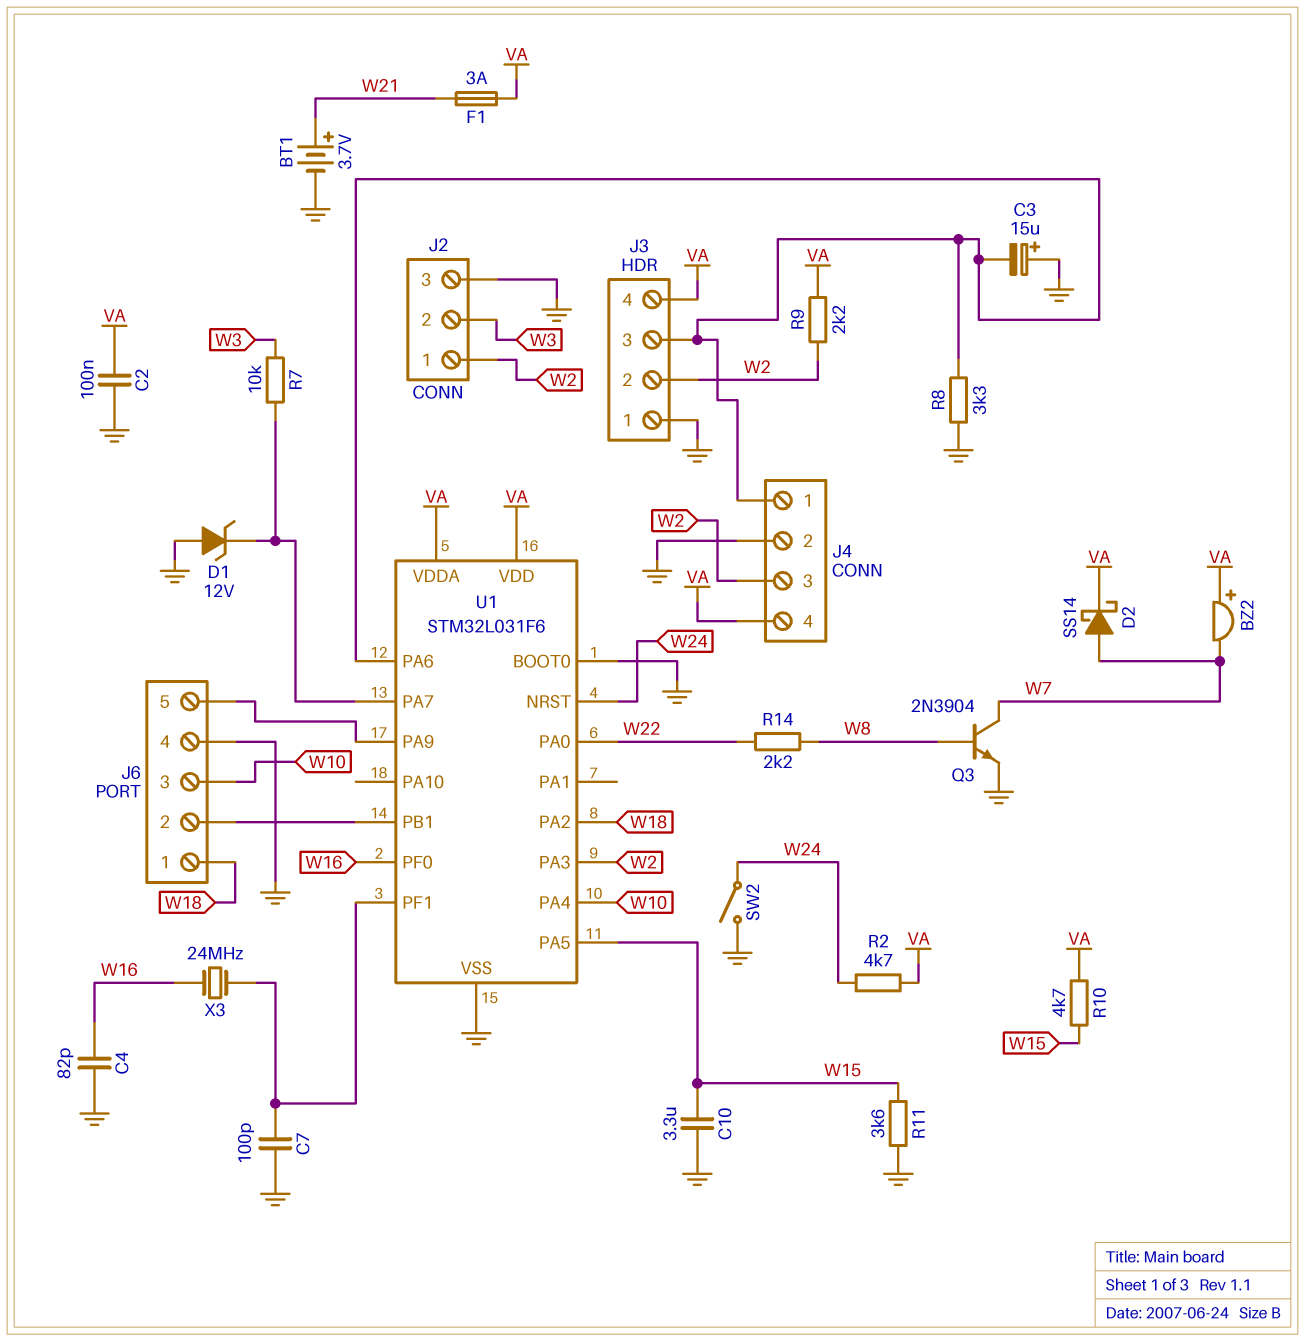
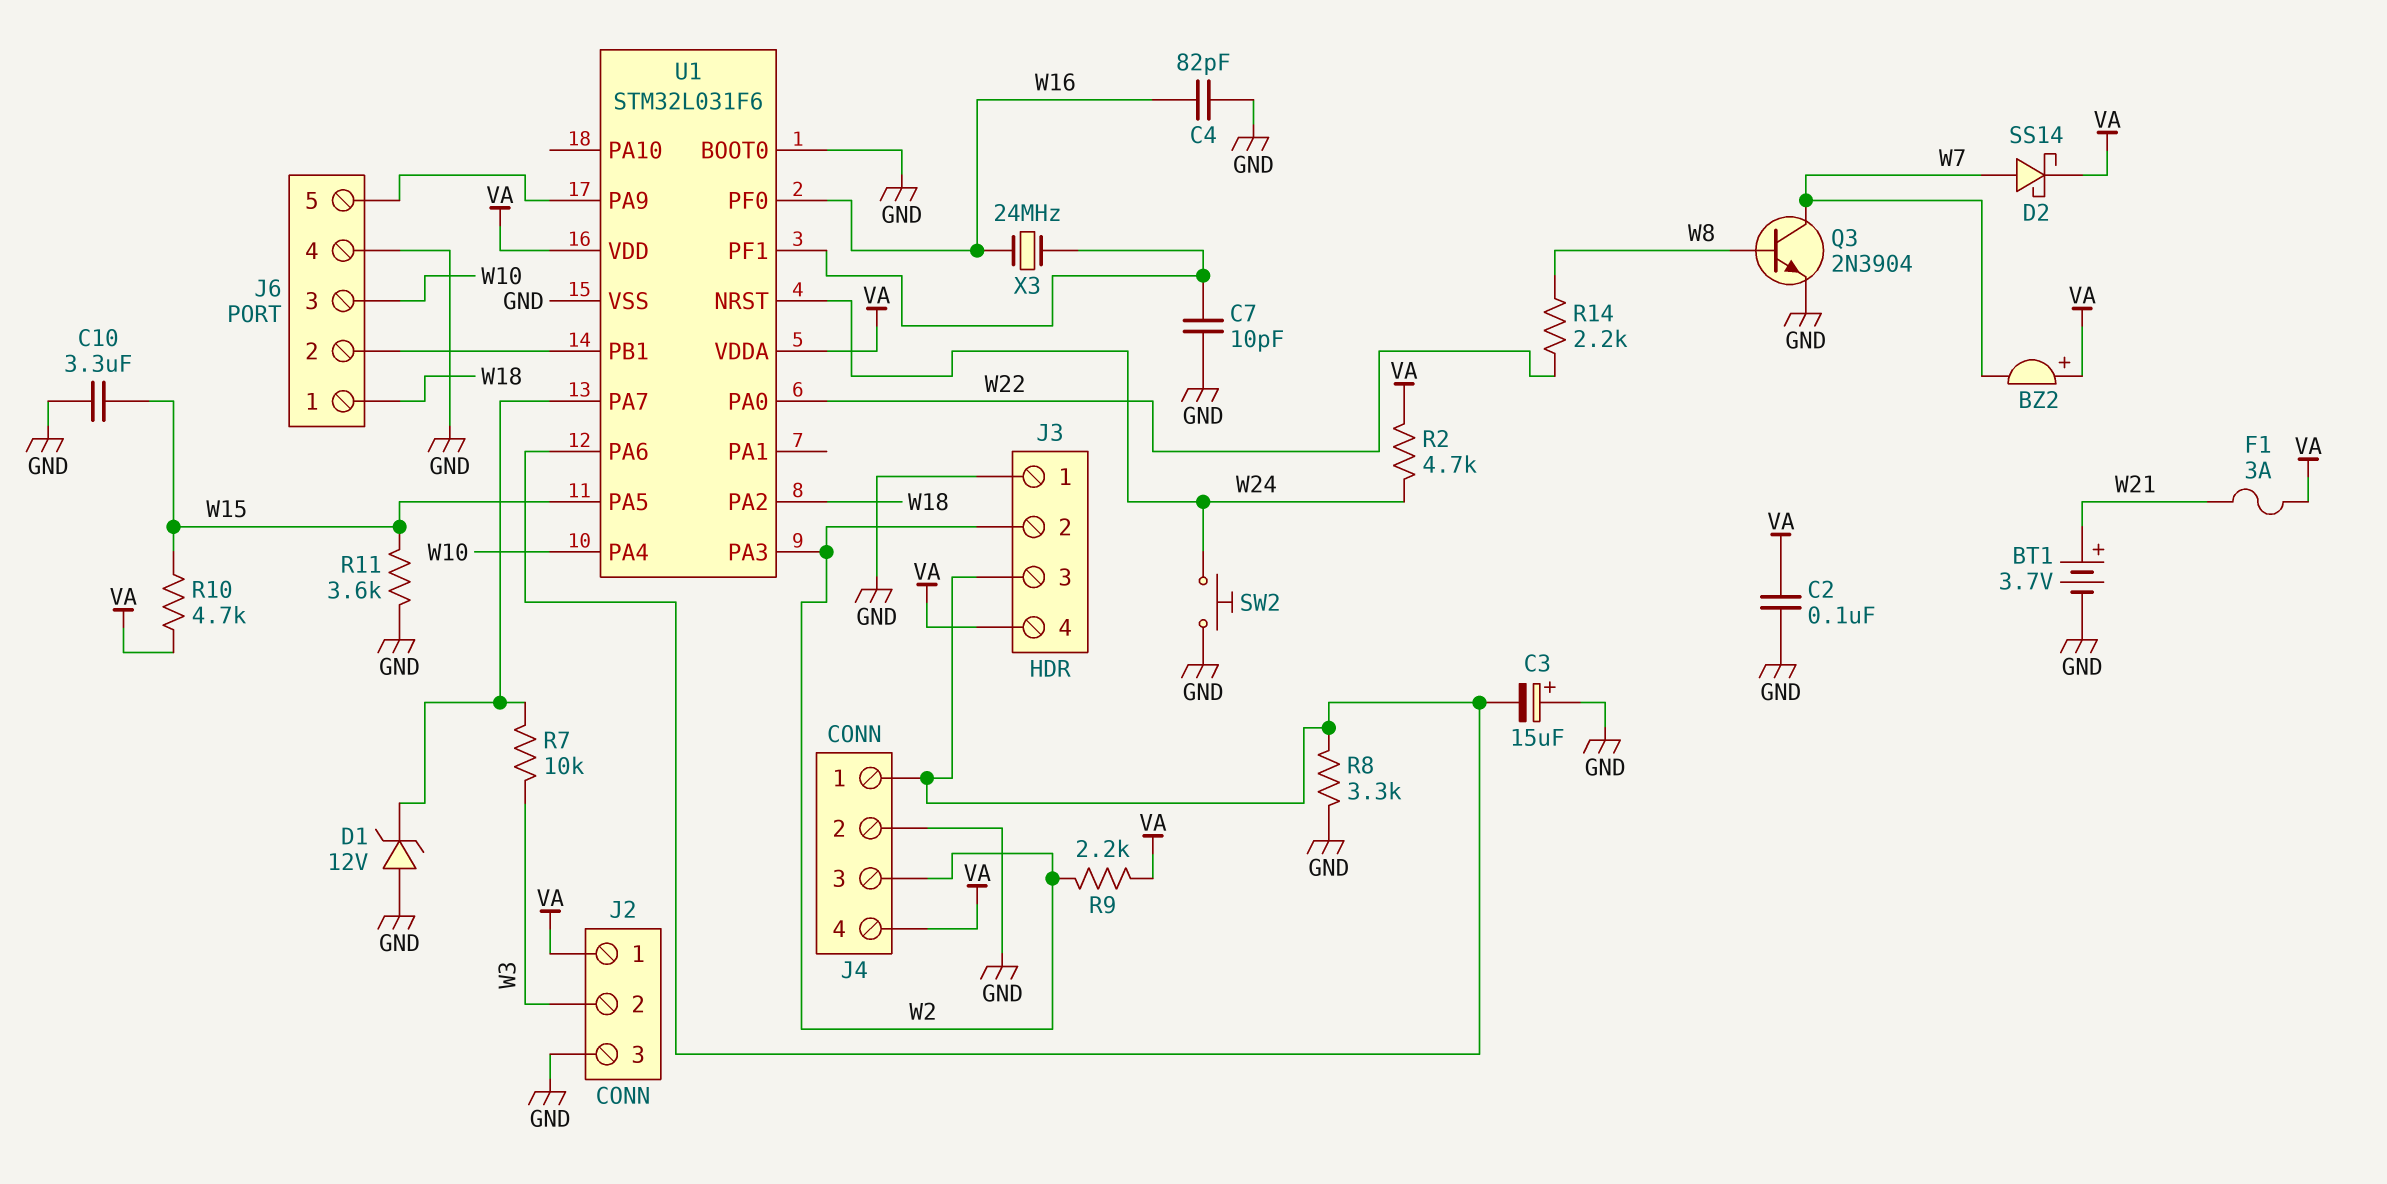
C7: 100pF (GND, U1/PF1) -> 10pF (GND, U1/PF1)
J2 pin 1: W2 -> VA
SW2: switch (GND, W24) -> button (GND, W24)

